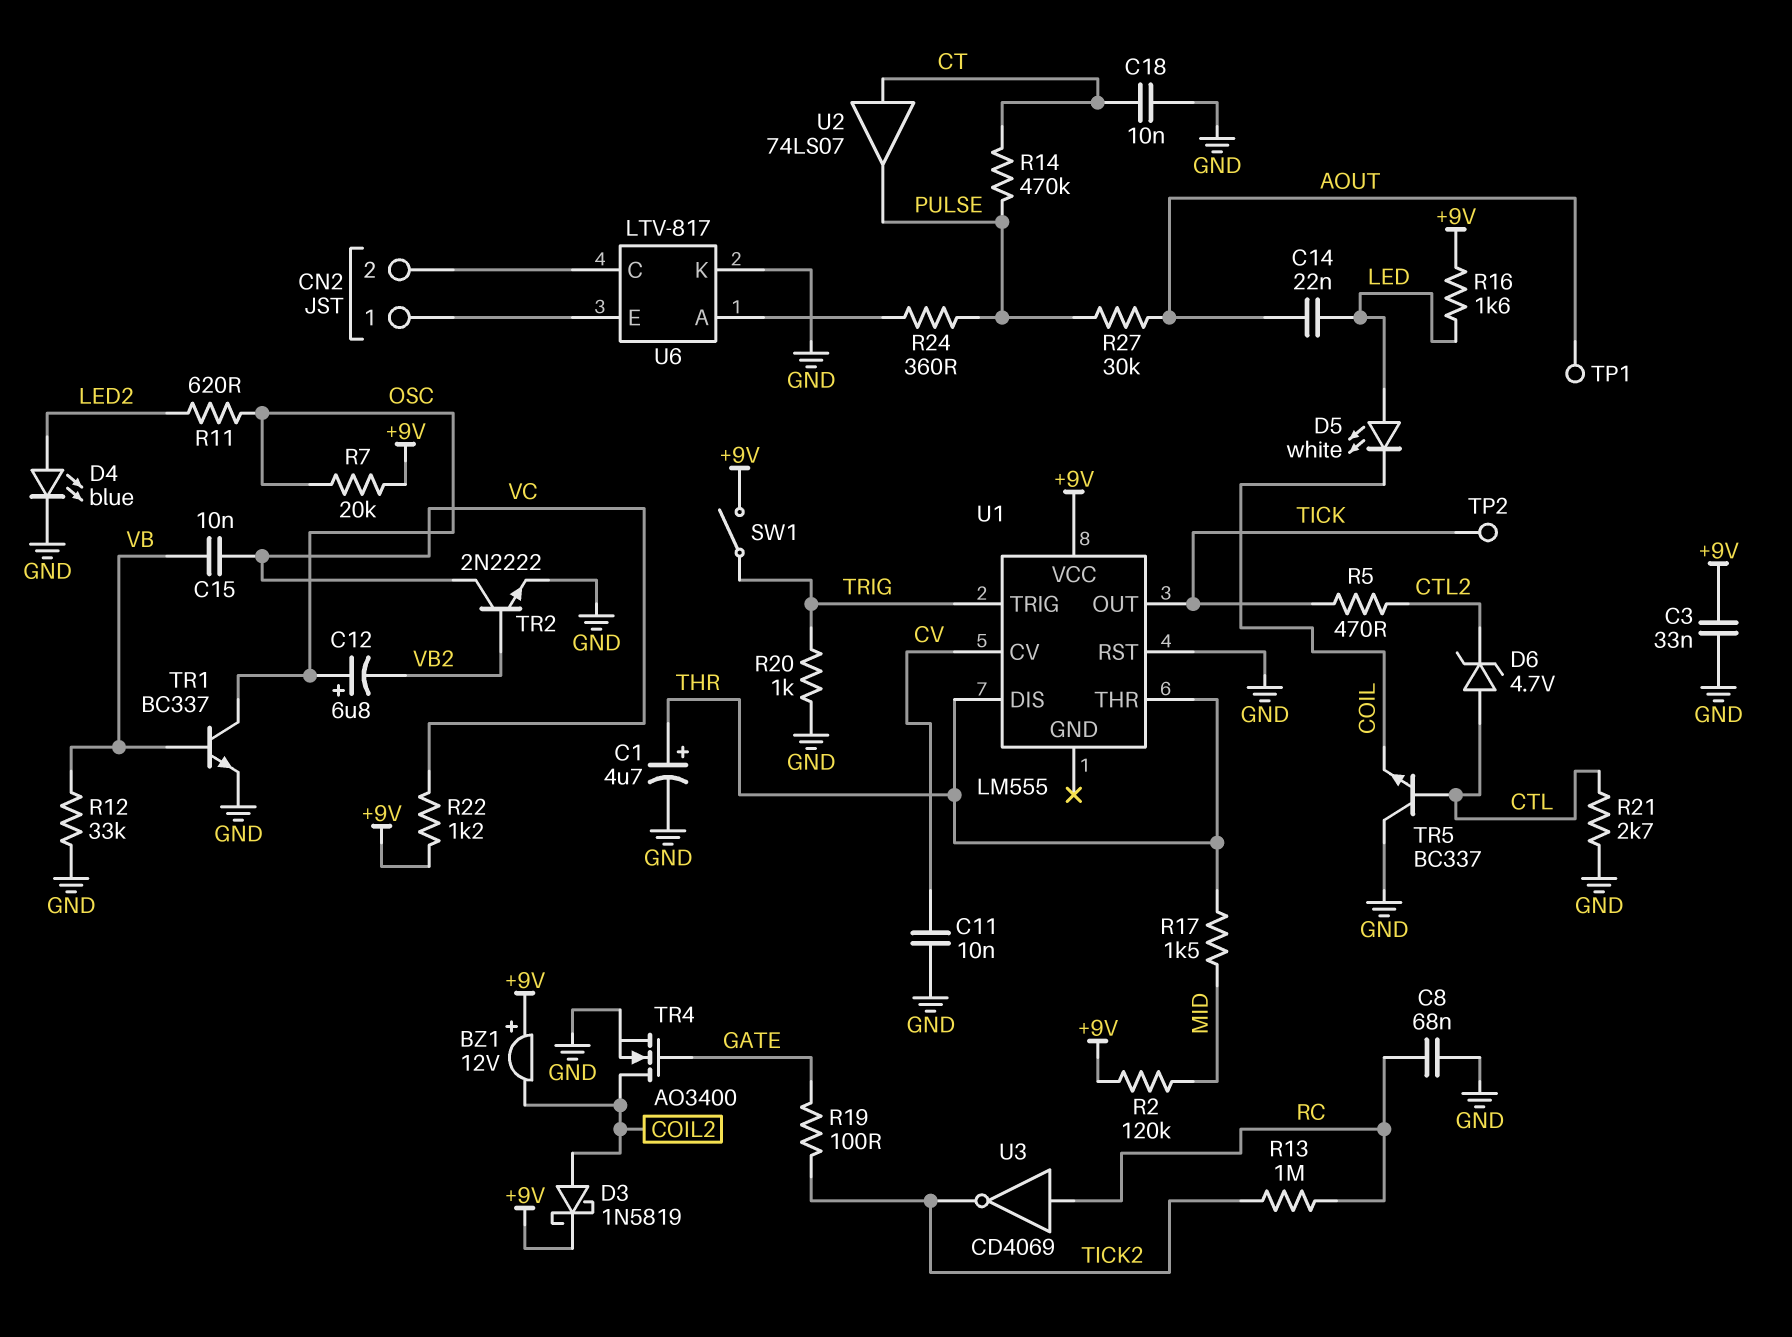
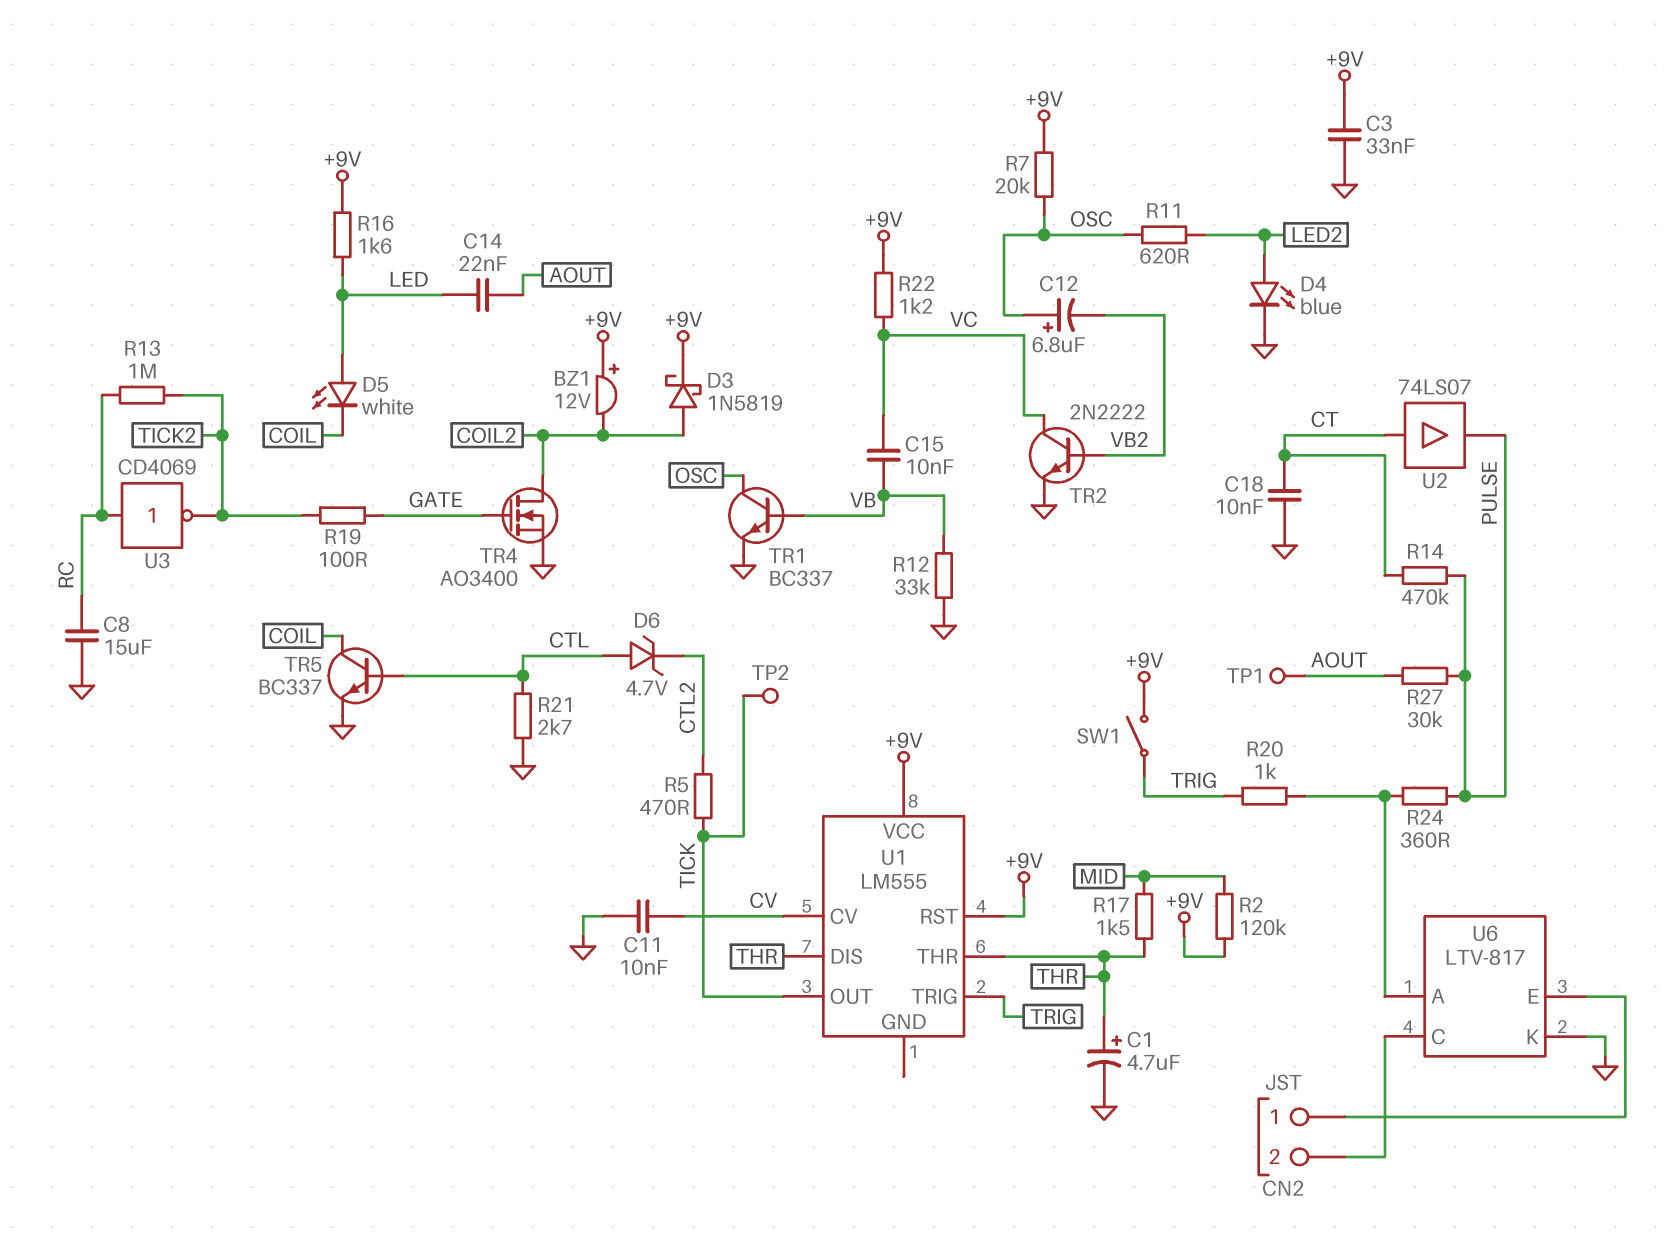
C8: 68nF (GND, RC) -> 15uF (GND, RC)
R20: 1k (GND, TRIG) -> 1k (TRIG, U6/A)
TR5: NPN BC337 (B CTL, C GND, E COIL) -> NPN BC337 (B CTL, C COIL, E GND)
U1 pin RST: GND -> +9V

